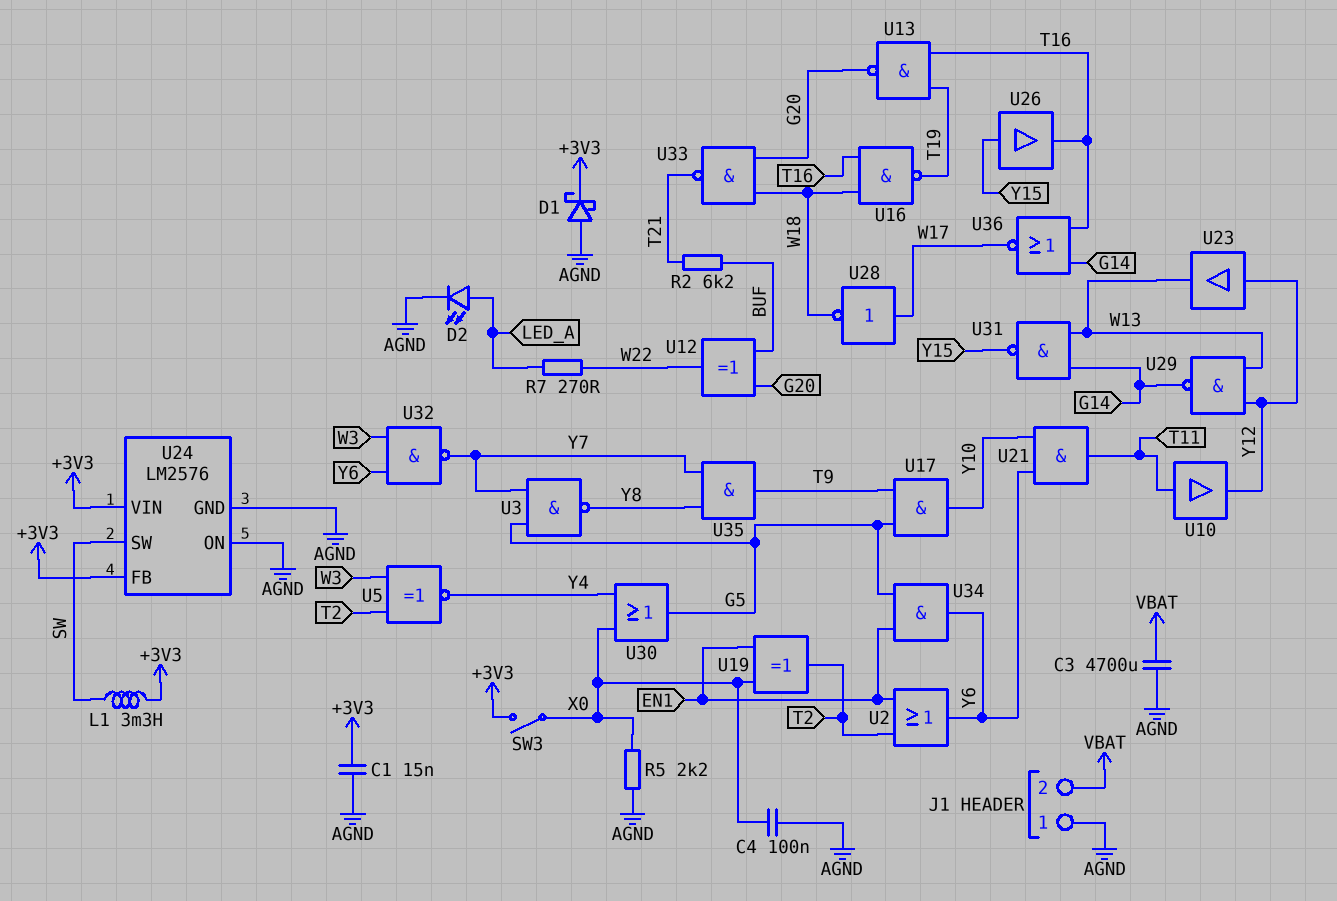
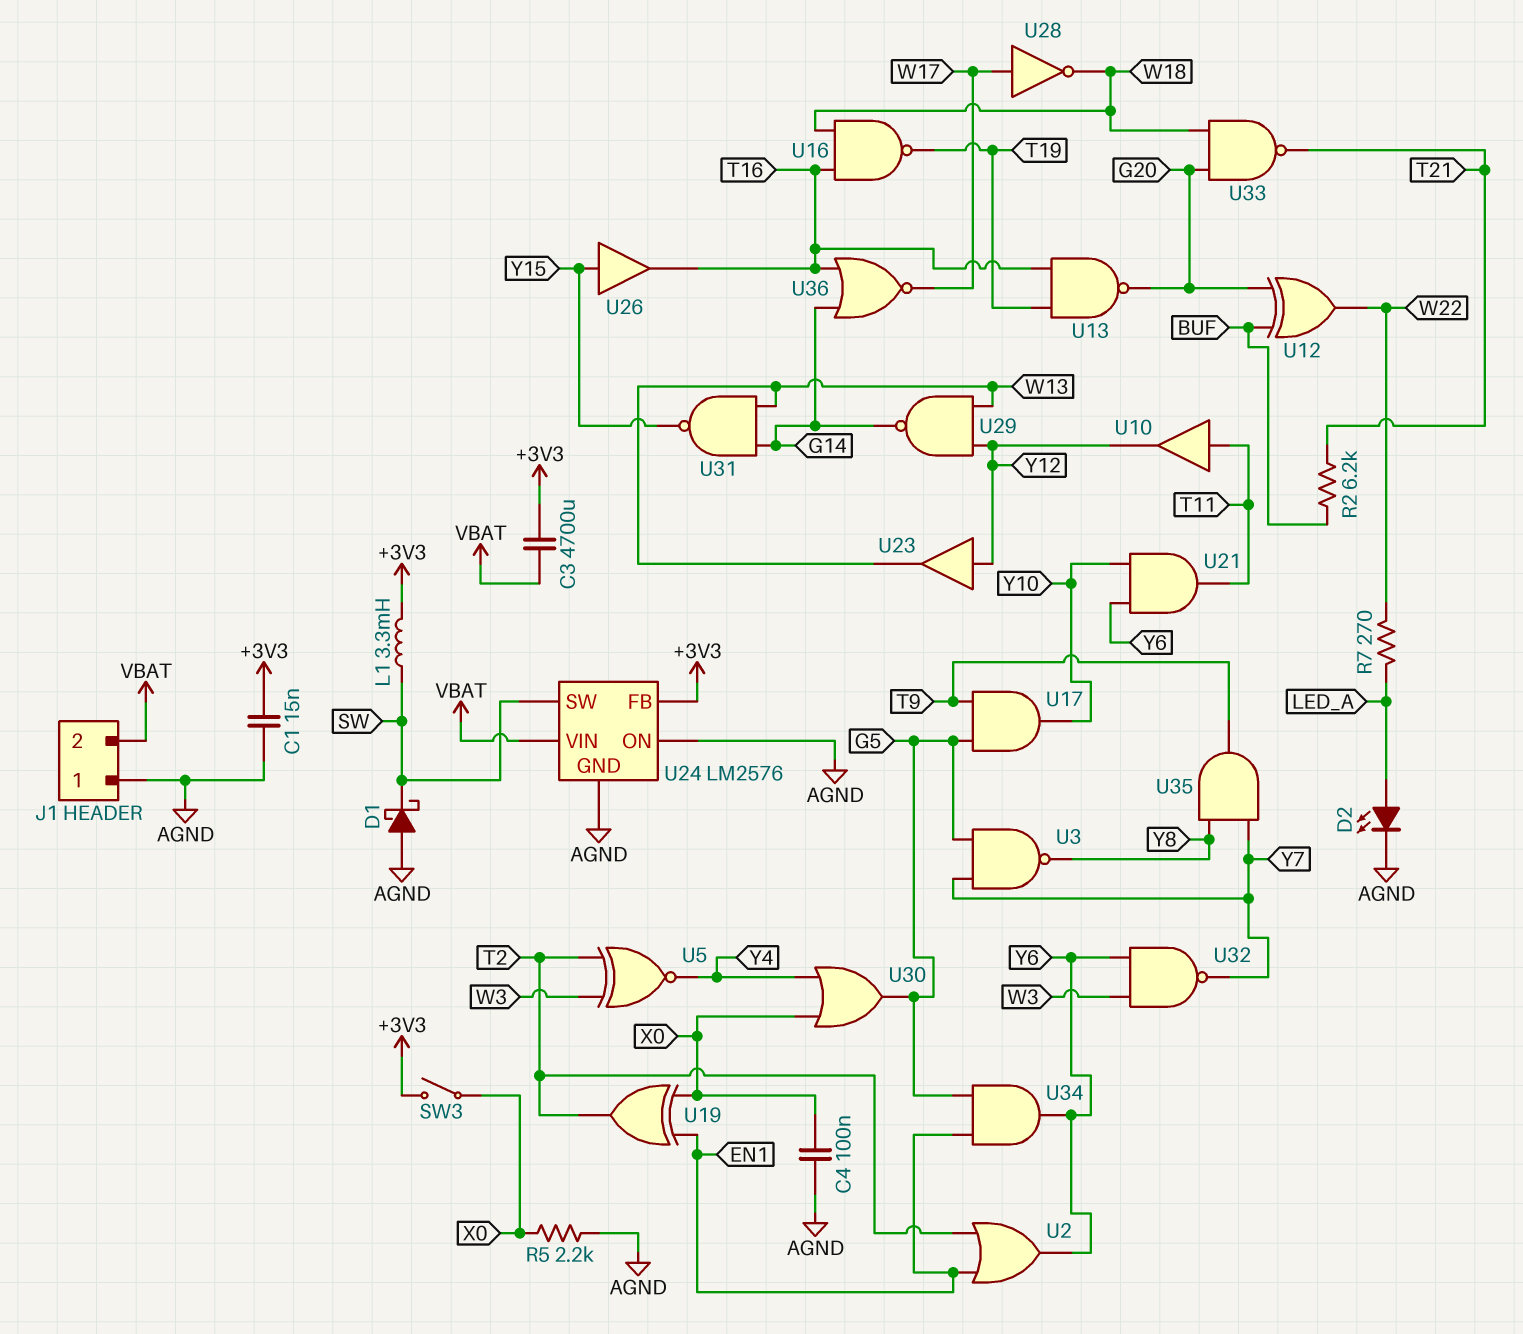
C3: 4700uF (AGND, VBAT) -> 4700uF (+3V3, VBAT)
D1: schottky (A AGND, K +3V3) -> schottky (A AGND, K SW)
U24 pin VIN: +3V3 -> VBAT

